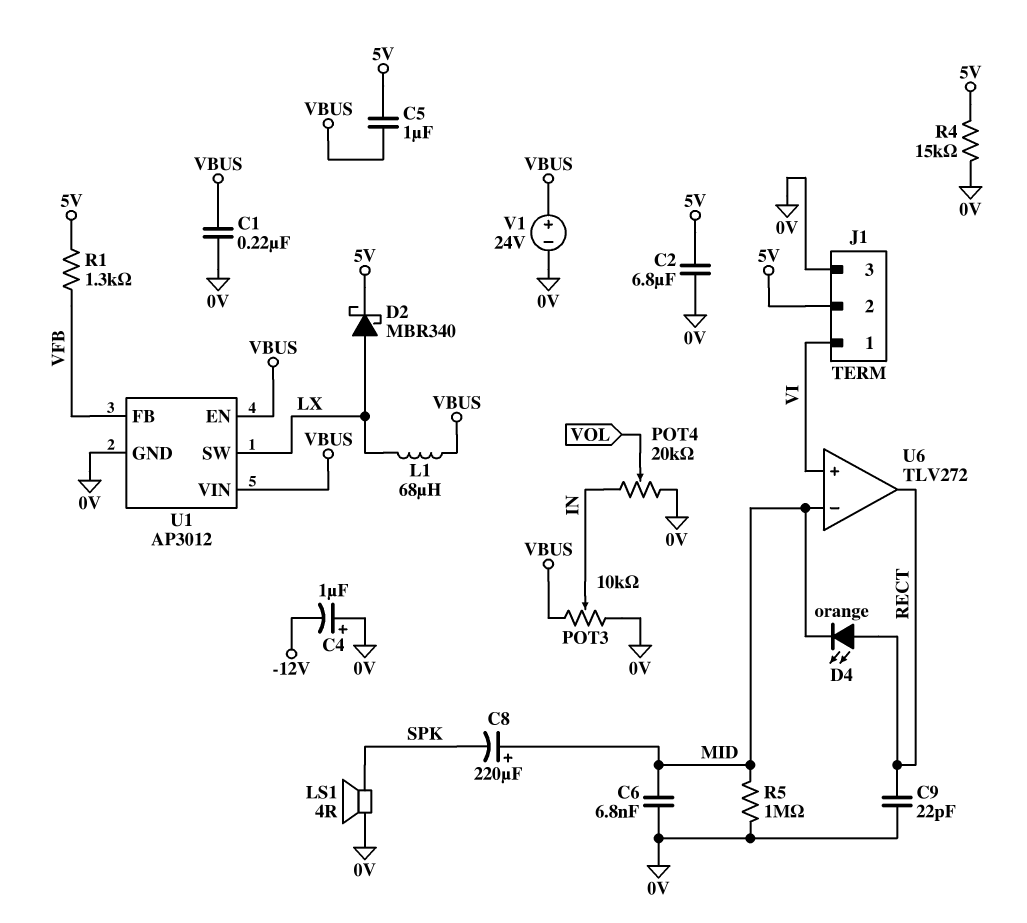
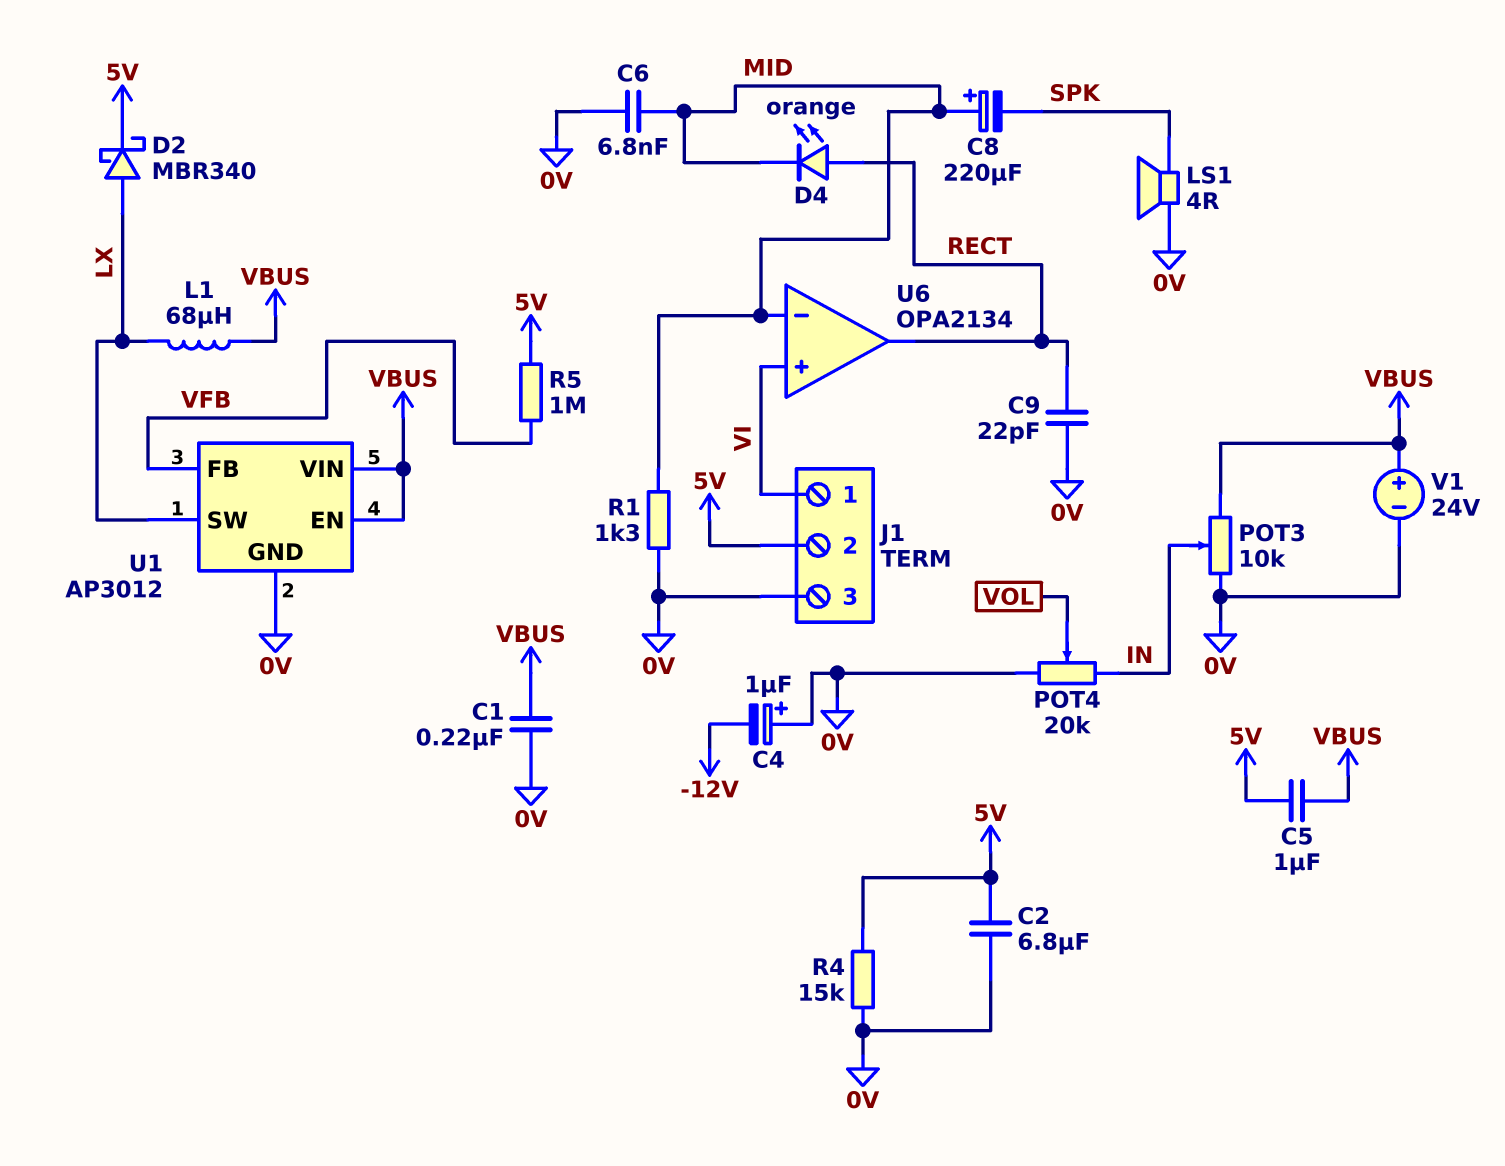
R1: 1.3k (5V, VFB) -> 1.3k (0V, MID)
R5: 1M (0V, MID) -> 1M (5V, VFB)
U6: TLV272 -> OPA2134

